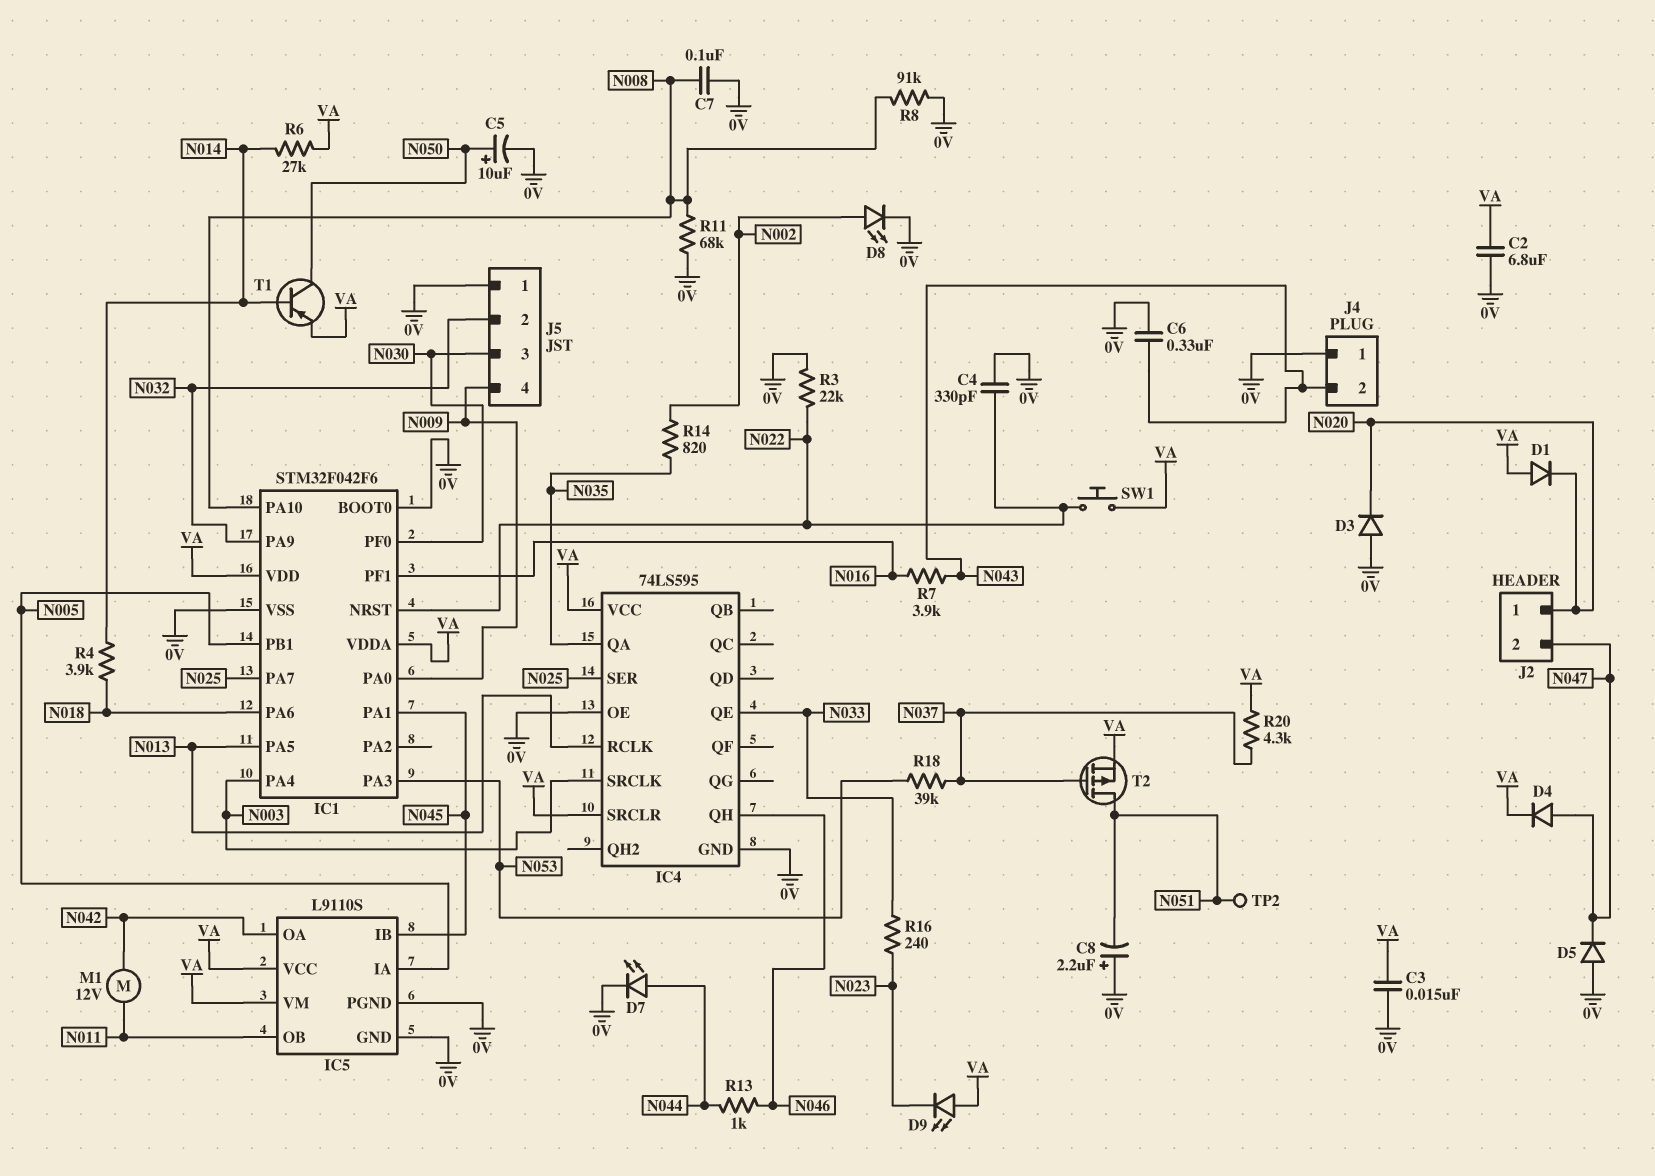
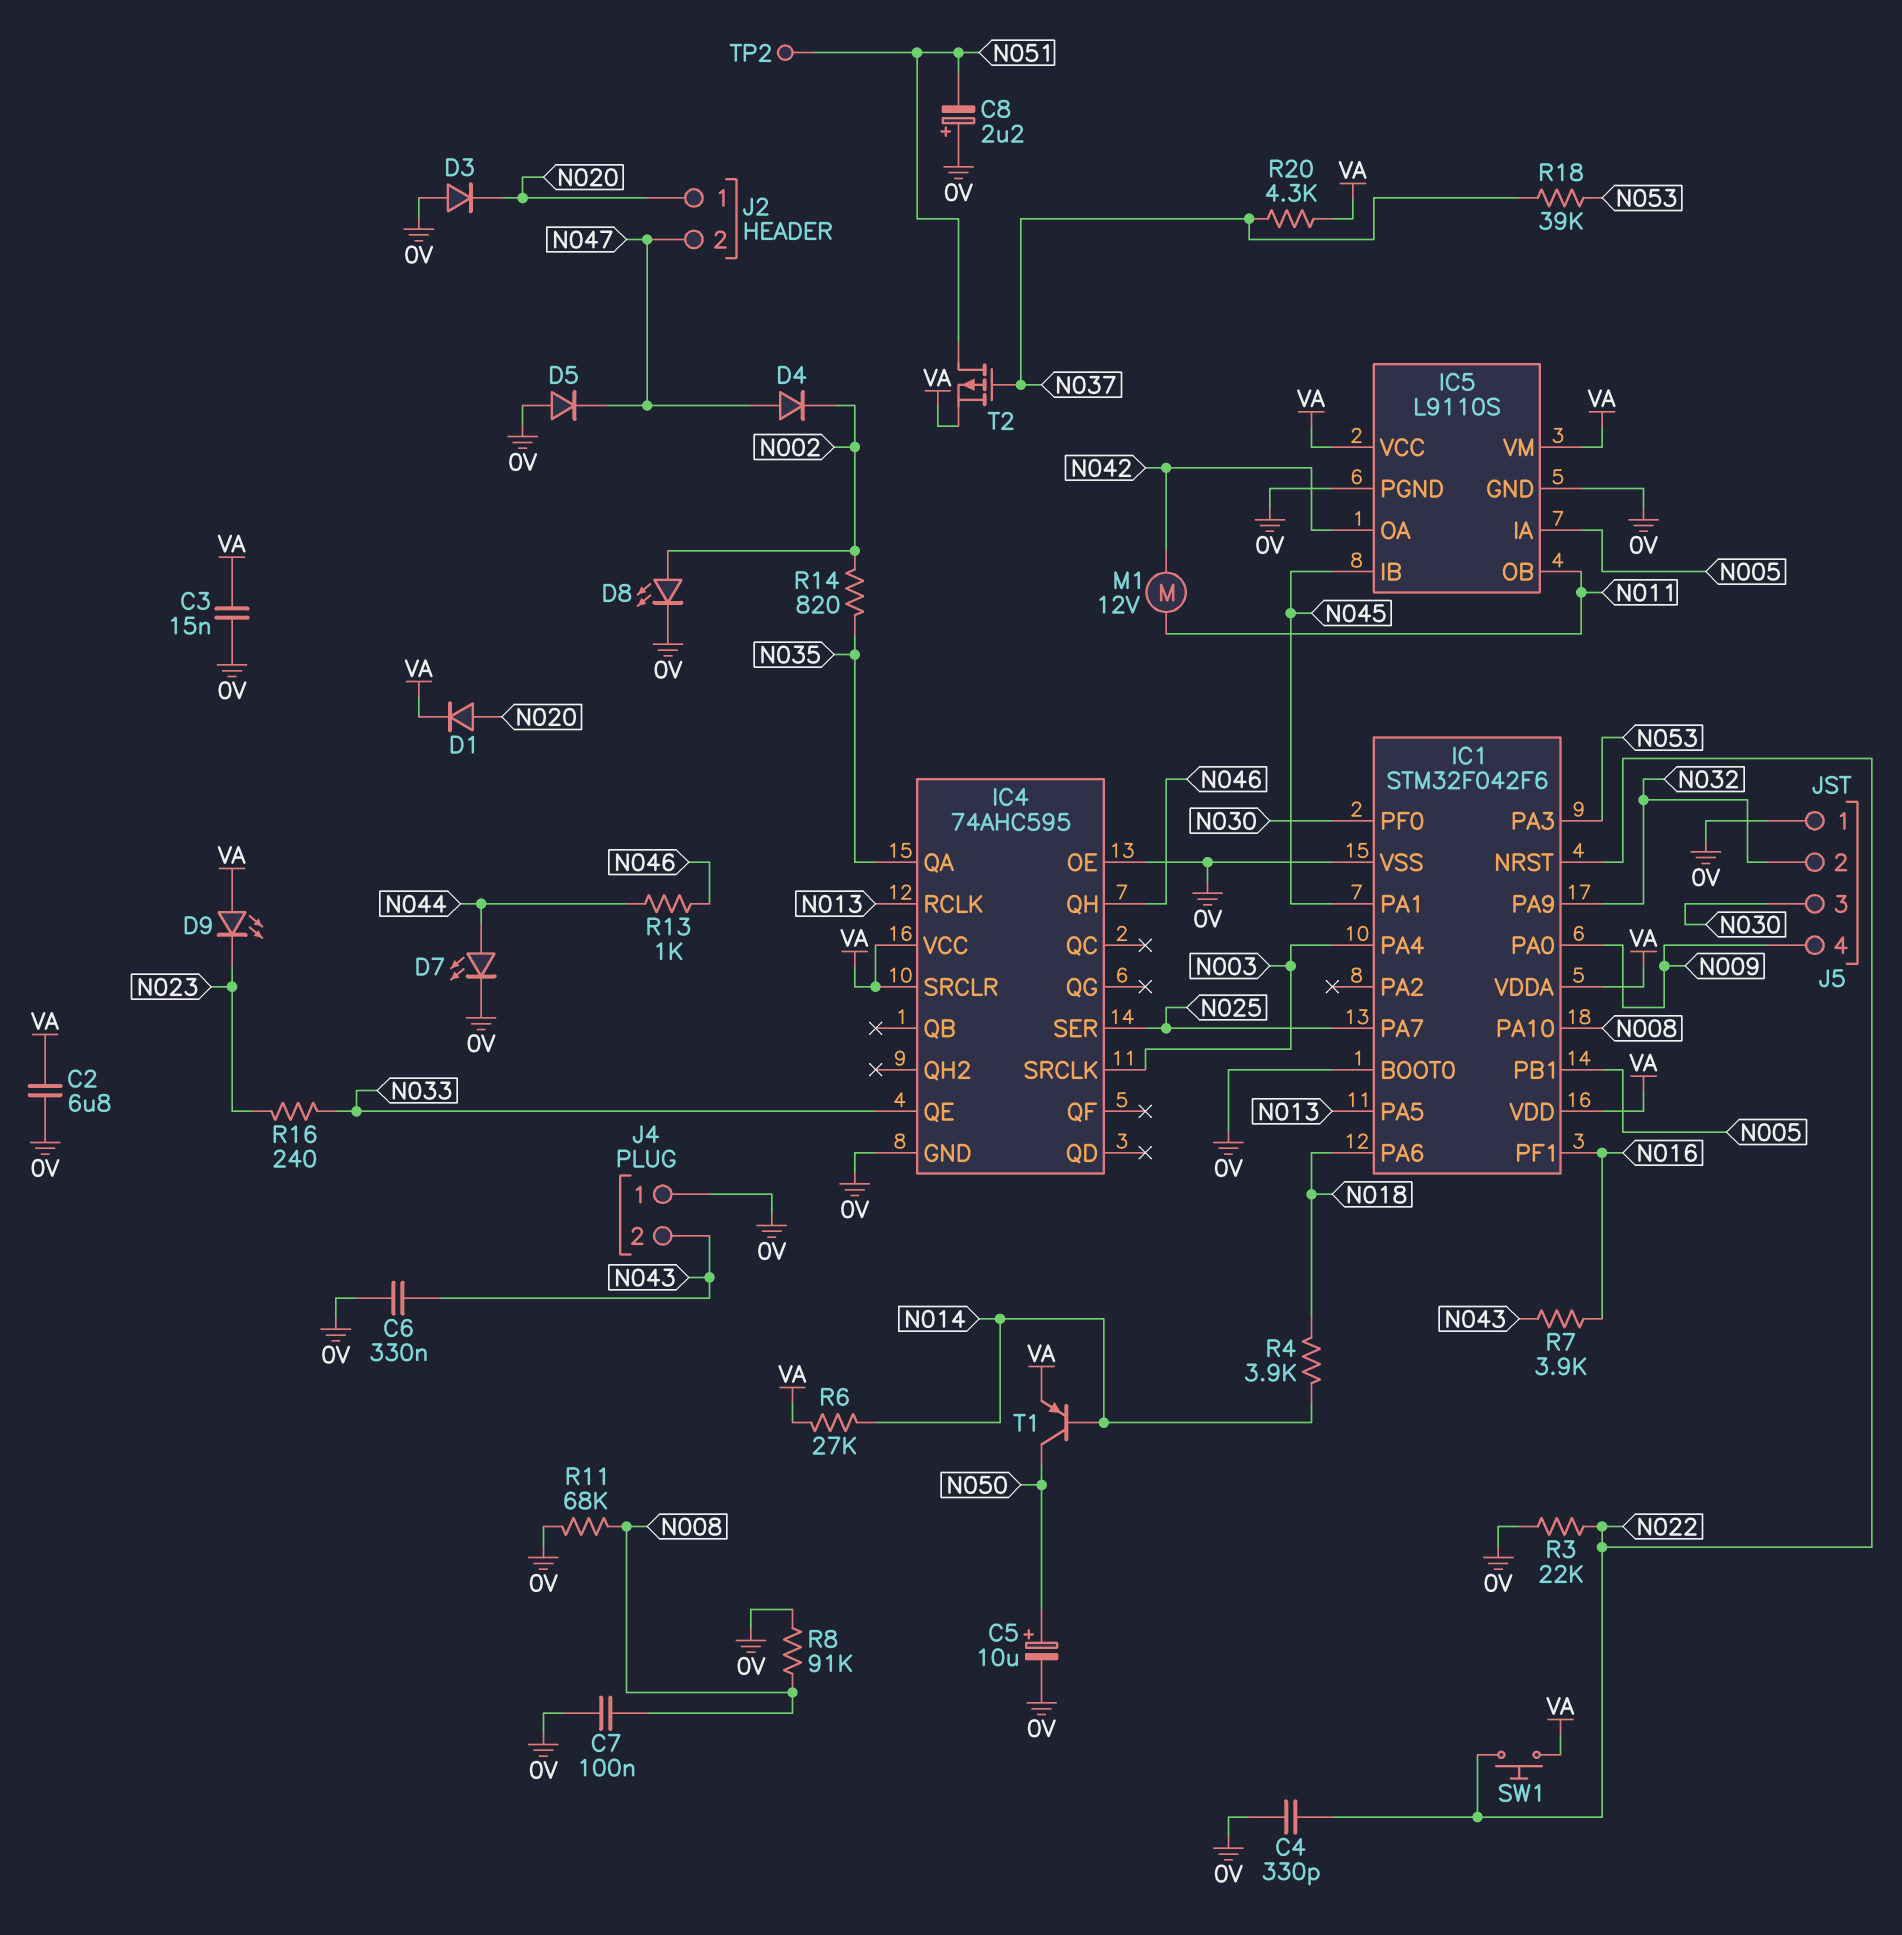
D1: diode (A VA, K N020) -> diode (A N020, K VA)
D4: diode (A N047, K VA) -> diode (A N047, K N002)
IC4: 74LS595 -> 74AHC595

